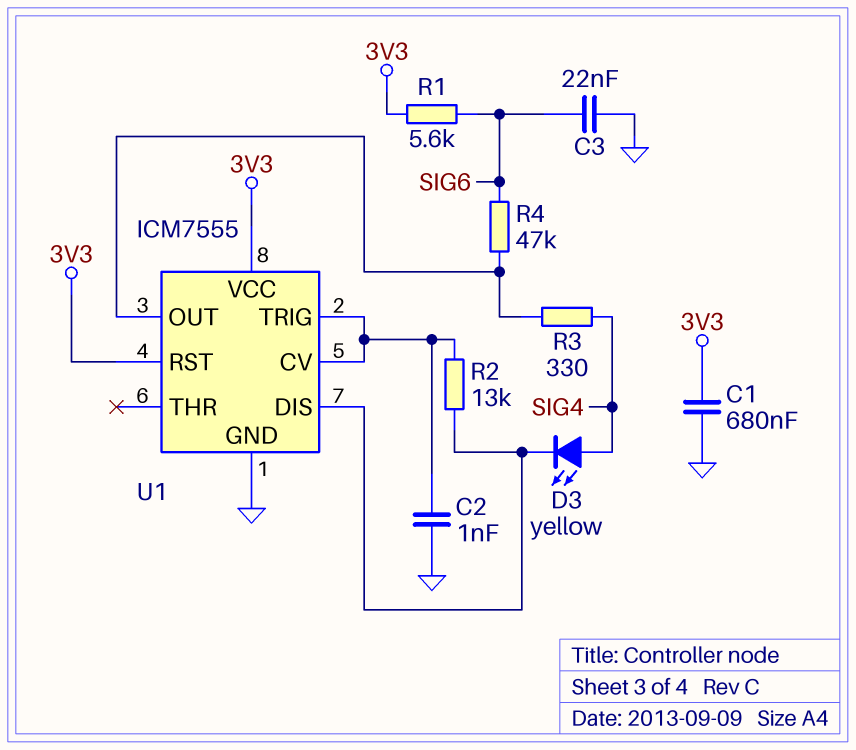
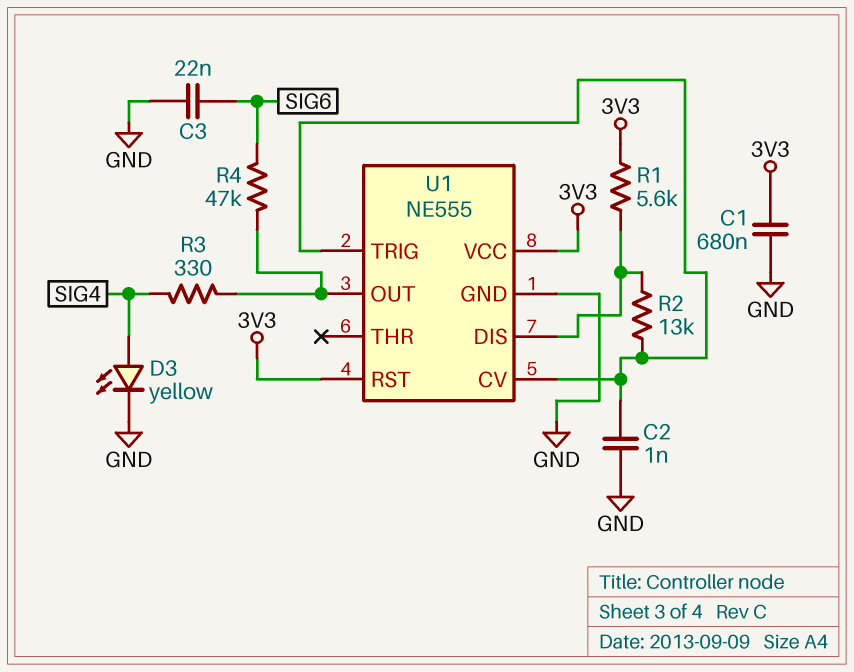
D3: LED yellow (A SIG4, K U1/DIS) -> LED yellow (A SIG4, K GND)
R1: 5.6k (3V3, SIG6) -> 5.6k (3V3, U1/DIS)
U1: ICM7555 -> NE555

